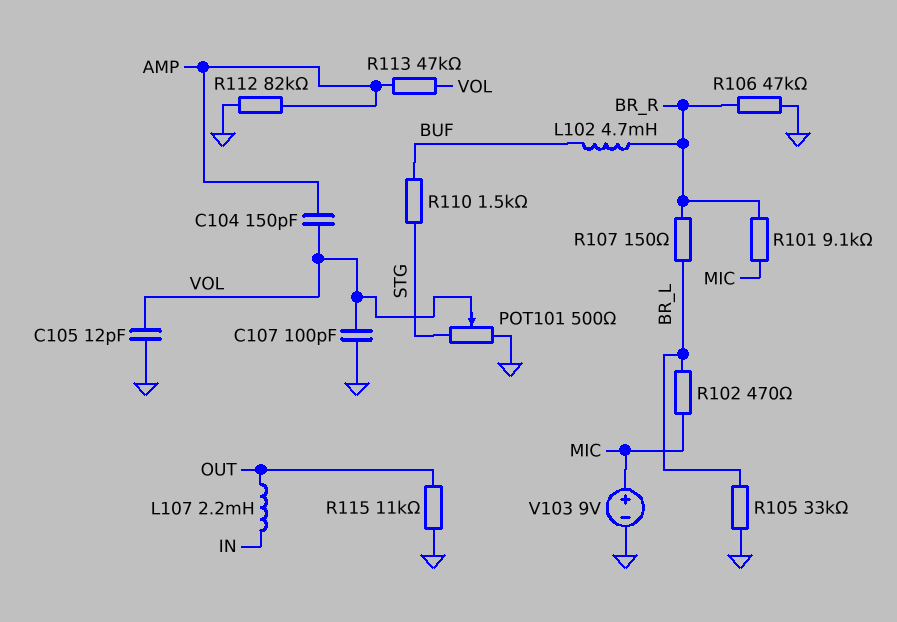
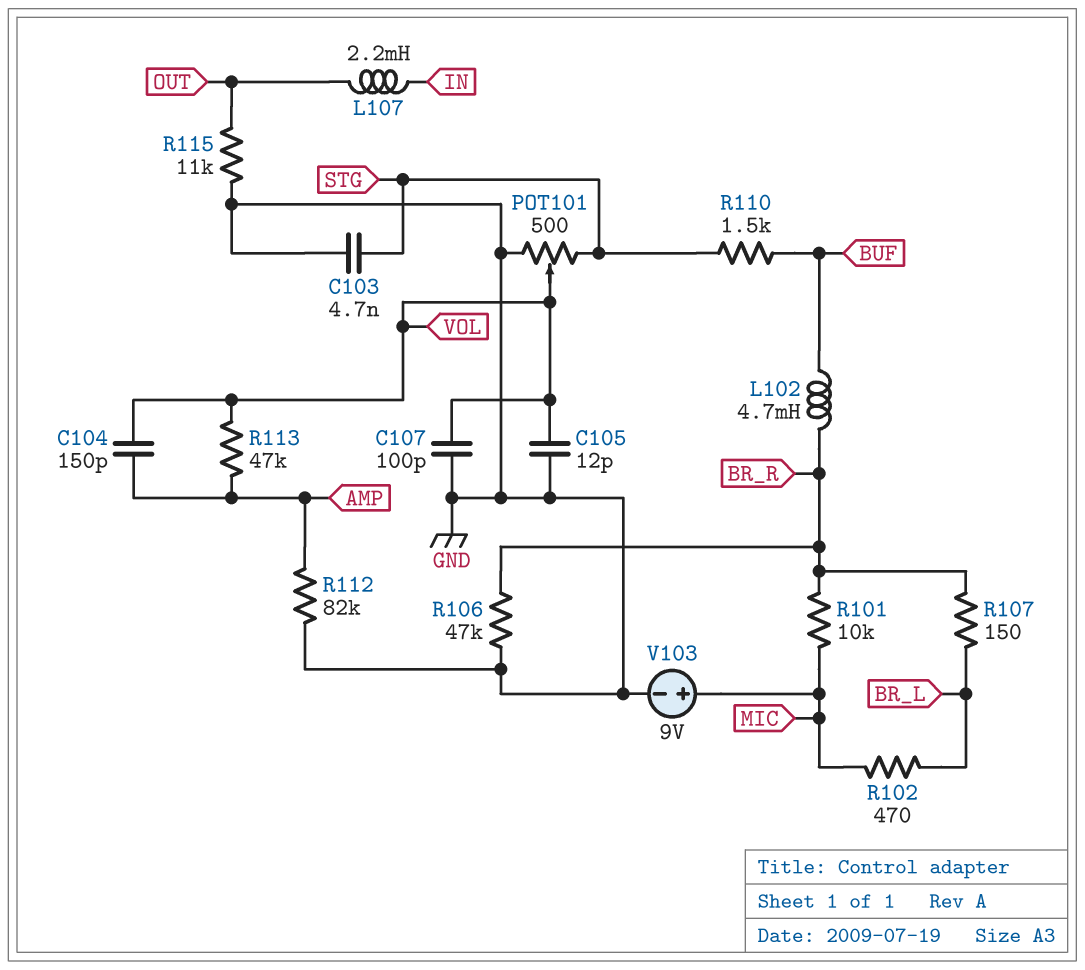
C103: none -> 4.7nF (GND, STG)
R101: 9.1k (BR_R, MIC) -> 10k (BR_R, MIC)
R105: 33k (BR_L, GND) -> none

